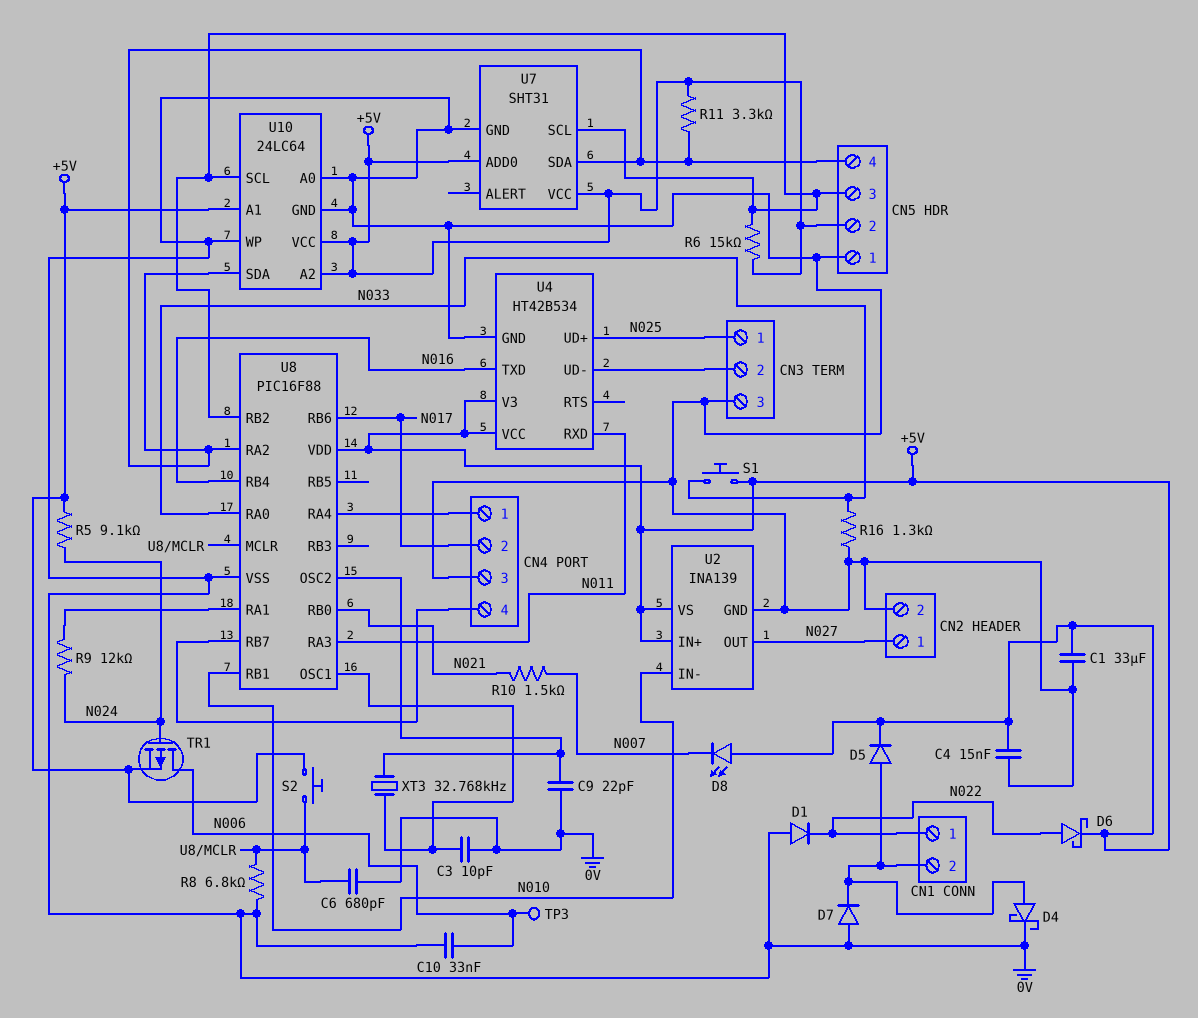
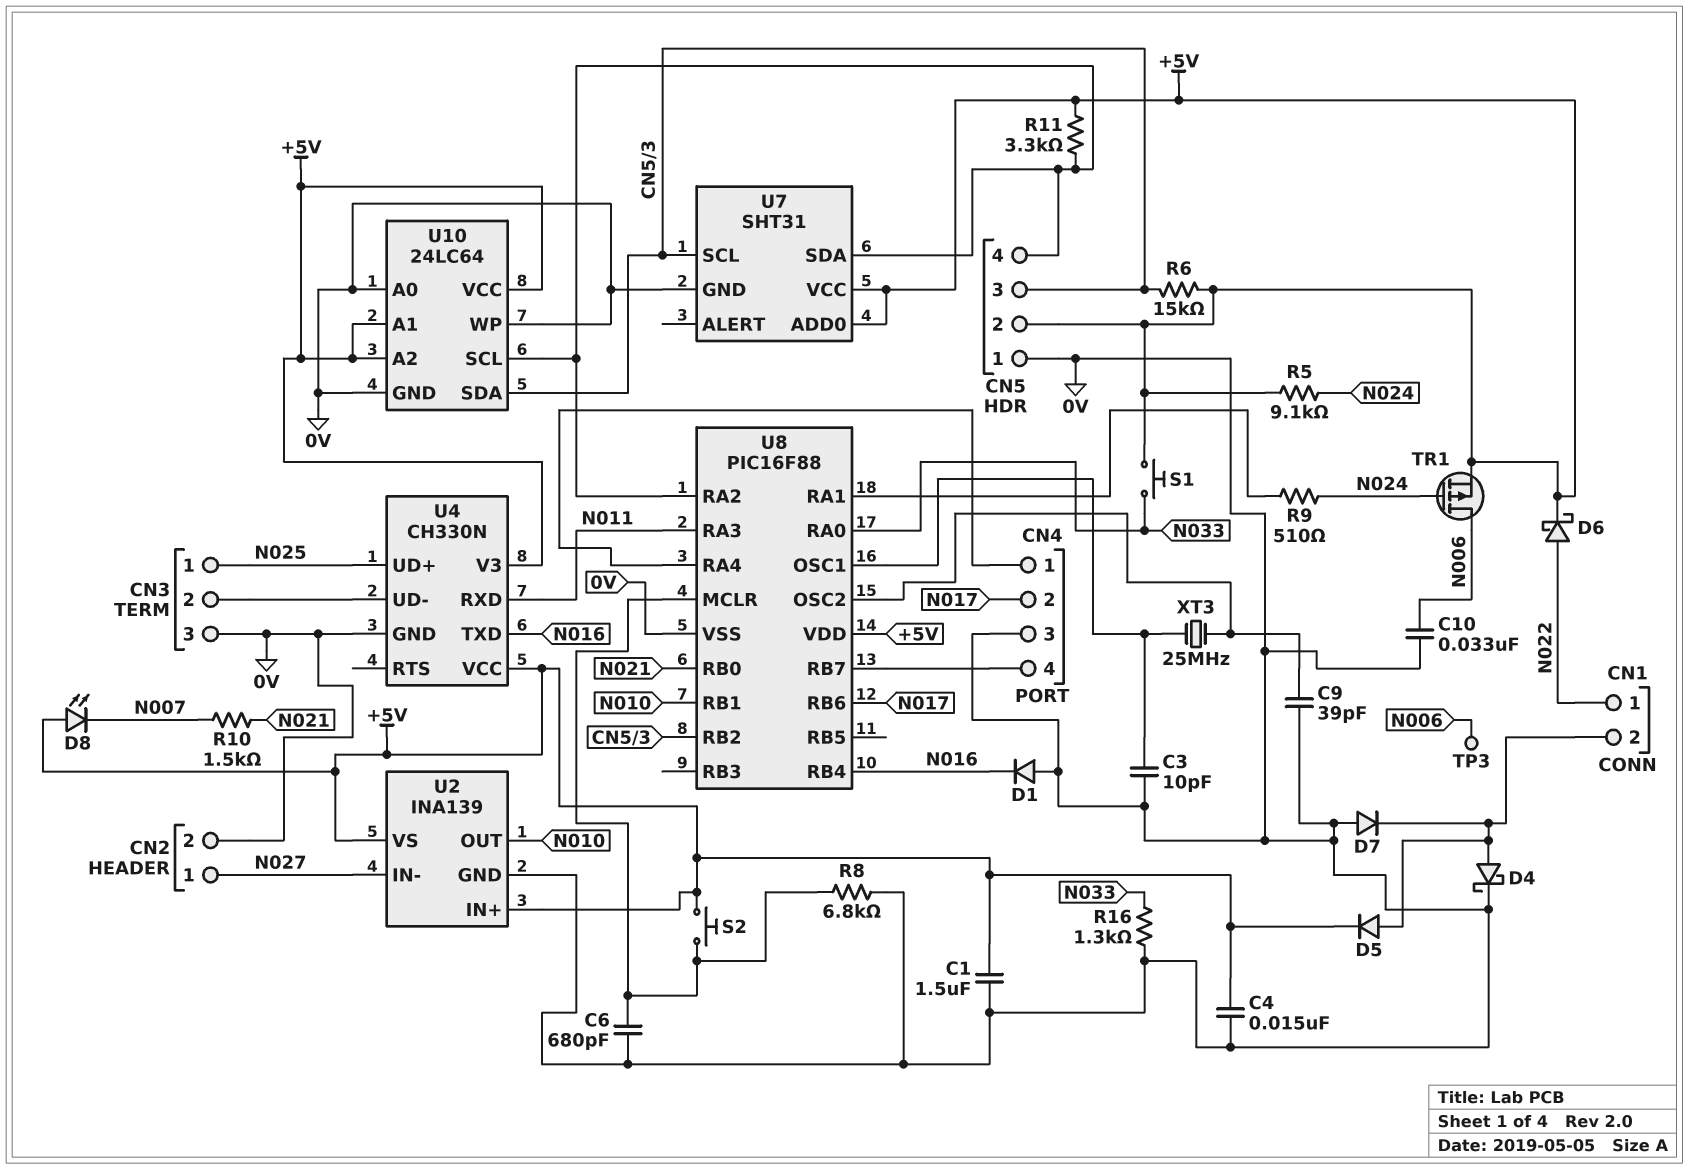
C1: 33uF (+5V, 0V) -> 1.5uF (+5V, 0V)
C9: 22pF (0V, U8/OSC2) -> 39pF (0V, U8/OSC2)
D1: diode (A 0V, K N022) -> diode (A 0V, K N016)
R9: 12k (N024, U8/RA1) -> 510 (N024, U8/RA1)
U2 pin IN-: N010 -> N027
U2 pin OUT: N027 -> N010
U4: HT42B534 -> CH330N
U10 pin SCL: CN5/3 -> CN5/4
U10 pin SDA: CN5/4 -> CN5/3
XT3: 32.768kHz (U8/OSC1, U8/OSC2) -> 25MHz (U8/OSC1, U8/OSC2)

